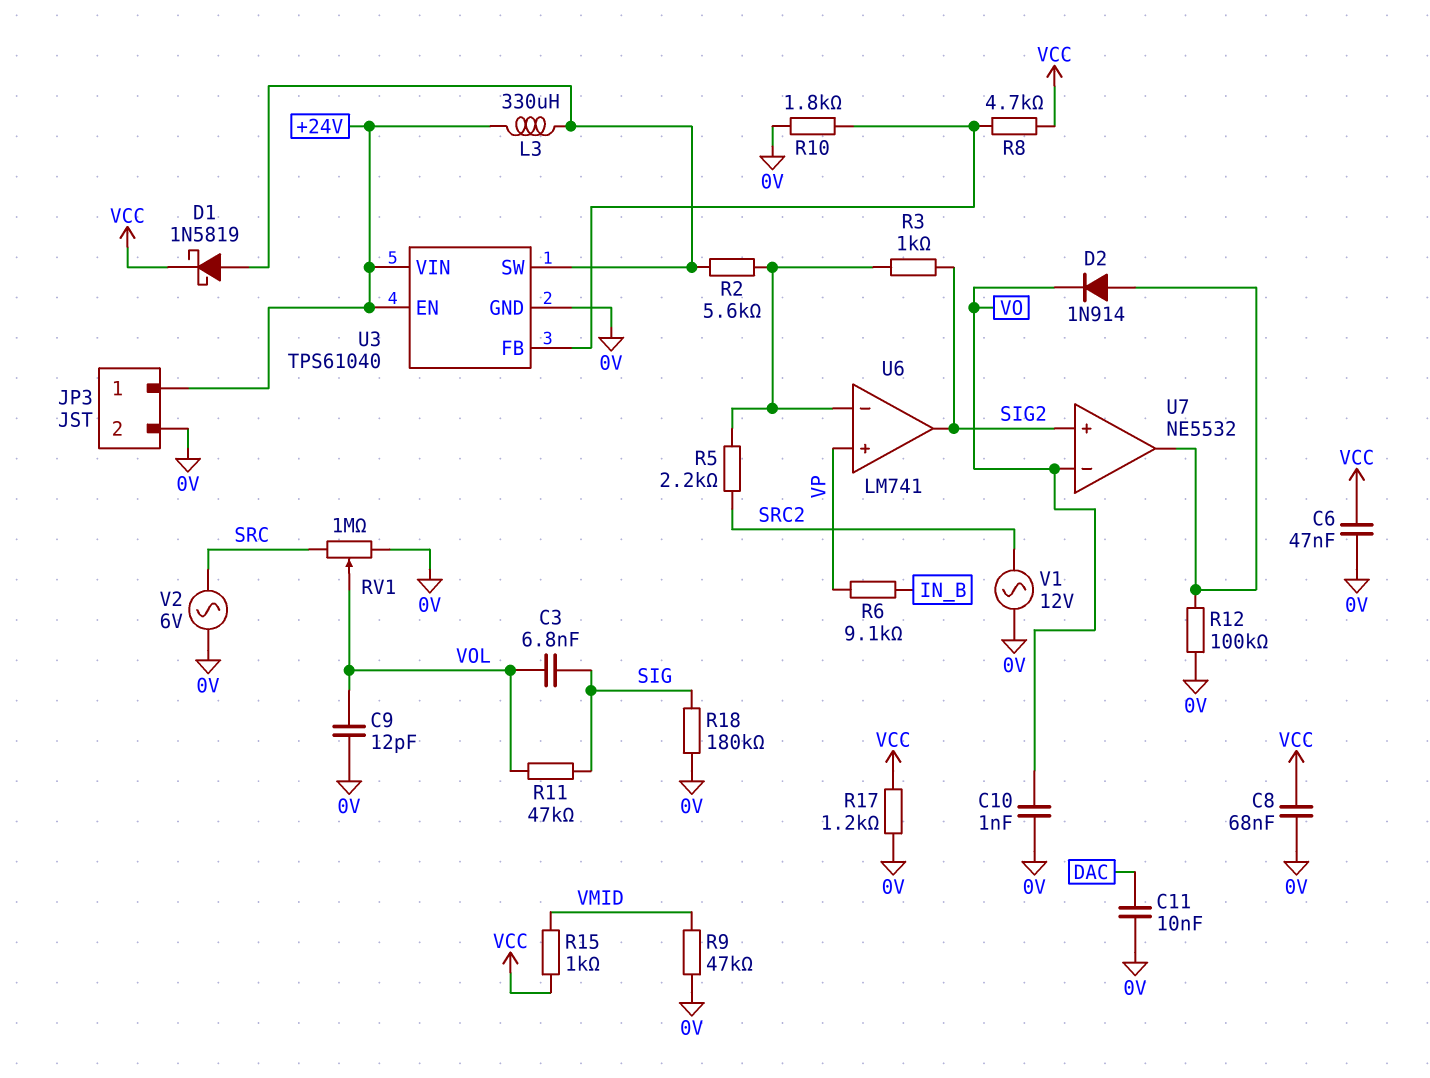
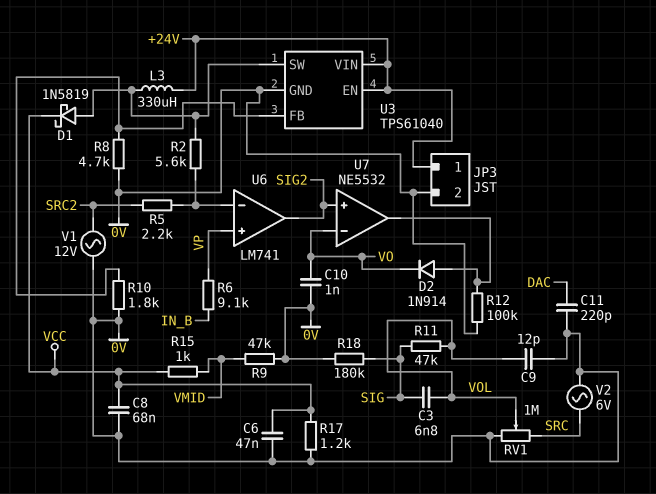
C11: 10nF (0V, DAC) -> 220pF (0V, DAC)
R3: 1k (SIG2, U6/in-) -> none
R8: 4.7k (U3/FB, VCC) -> 4.7k (0V, U3/FB)

